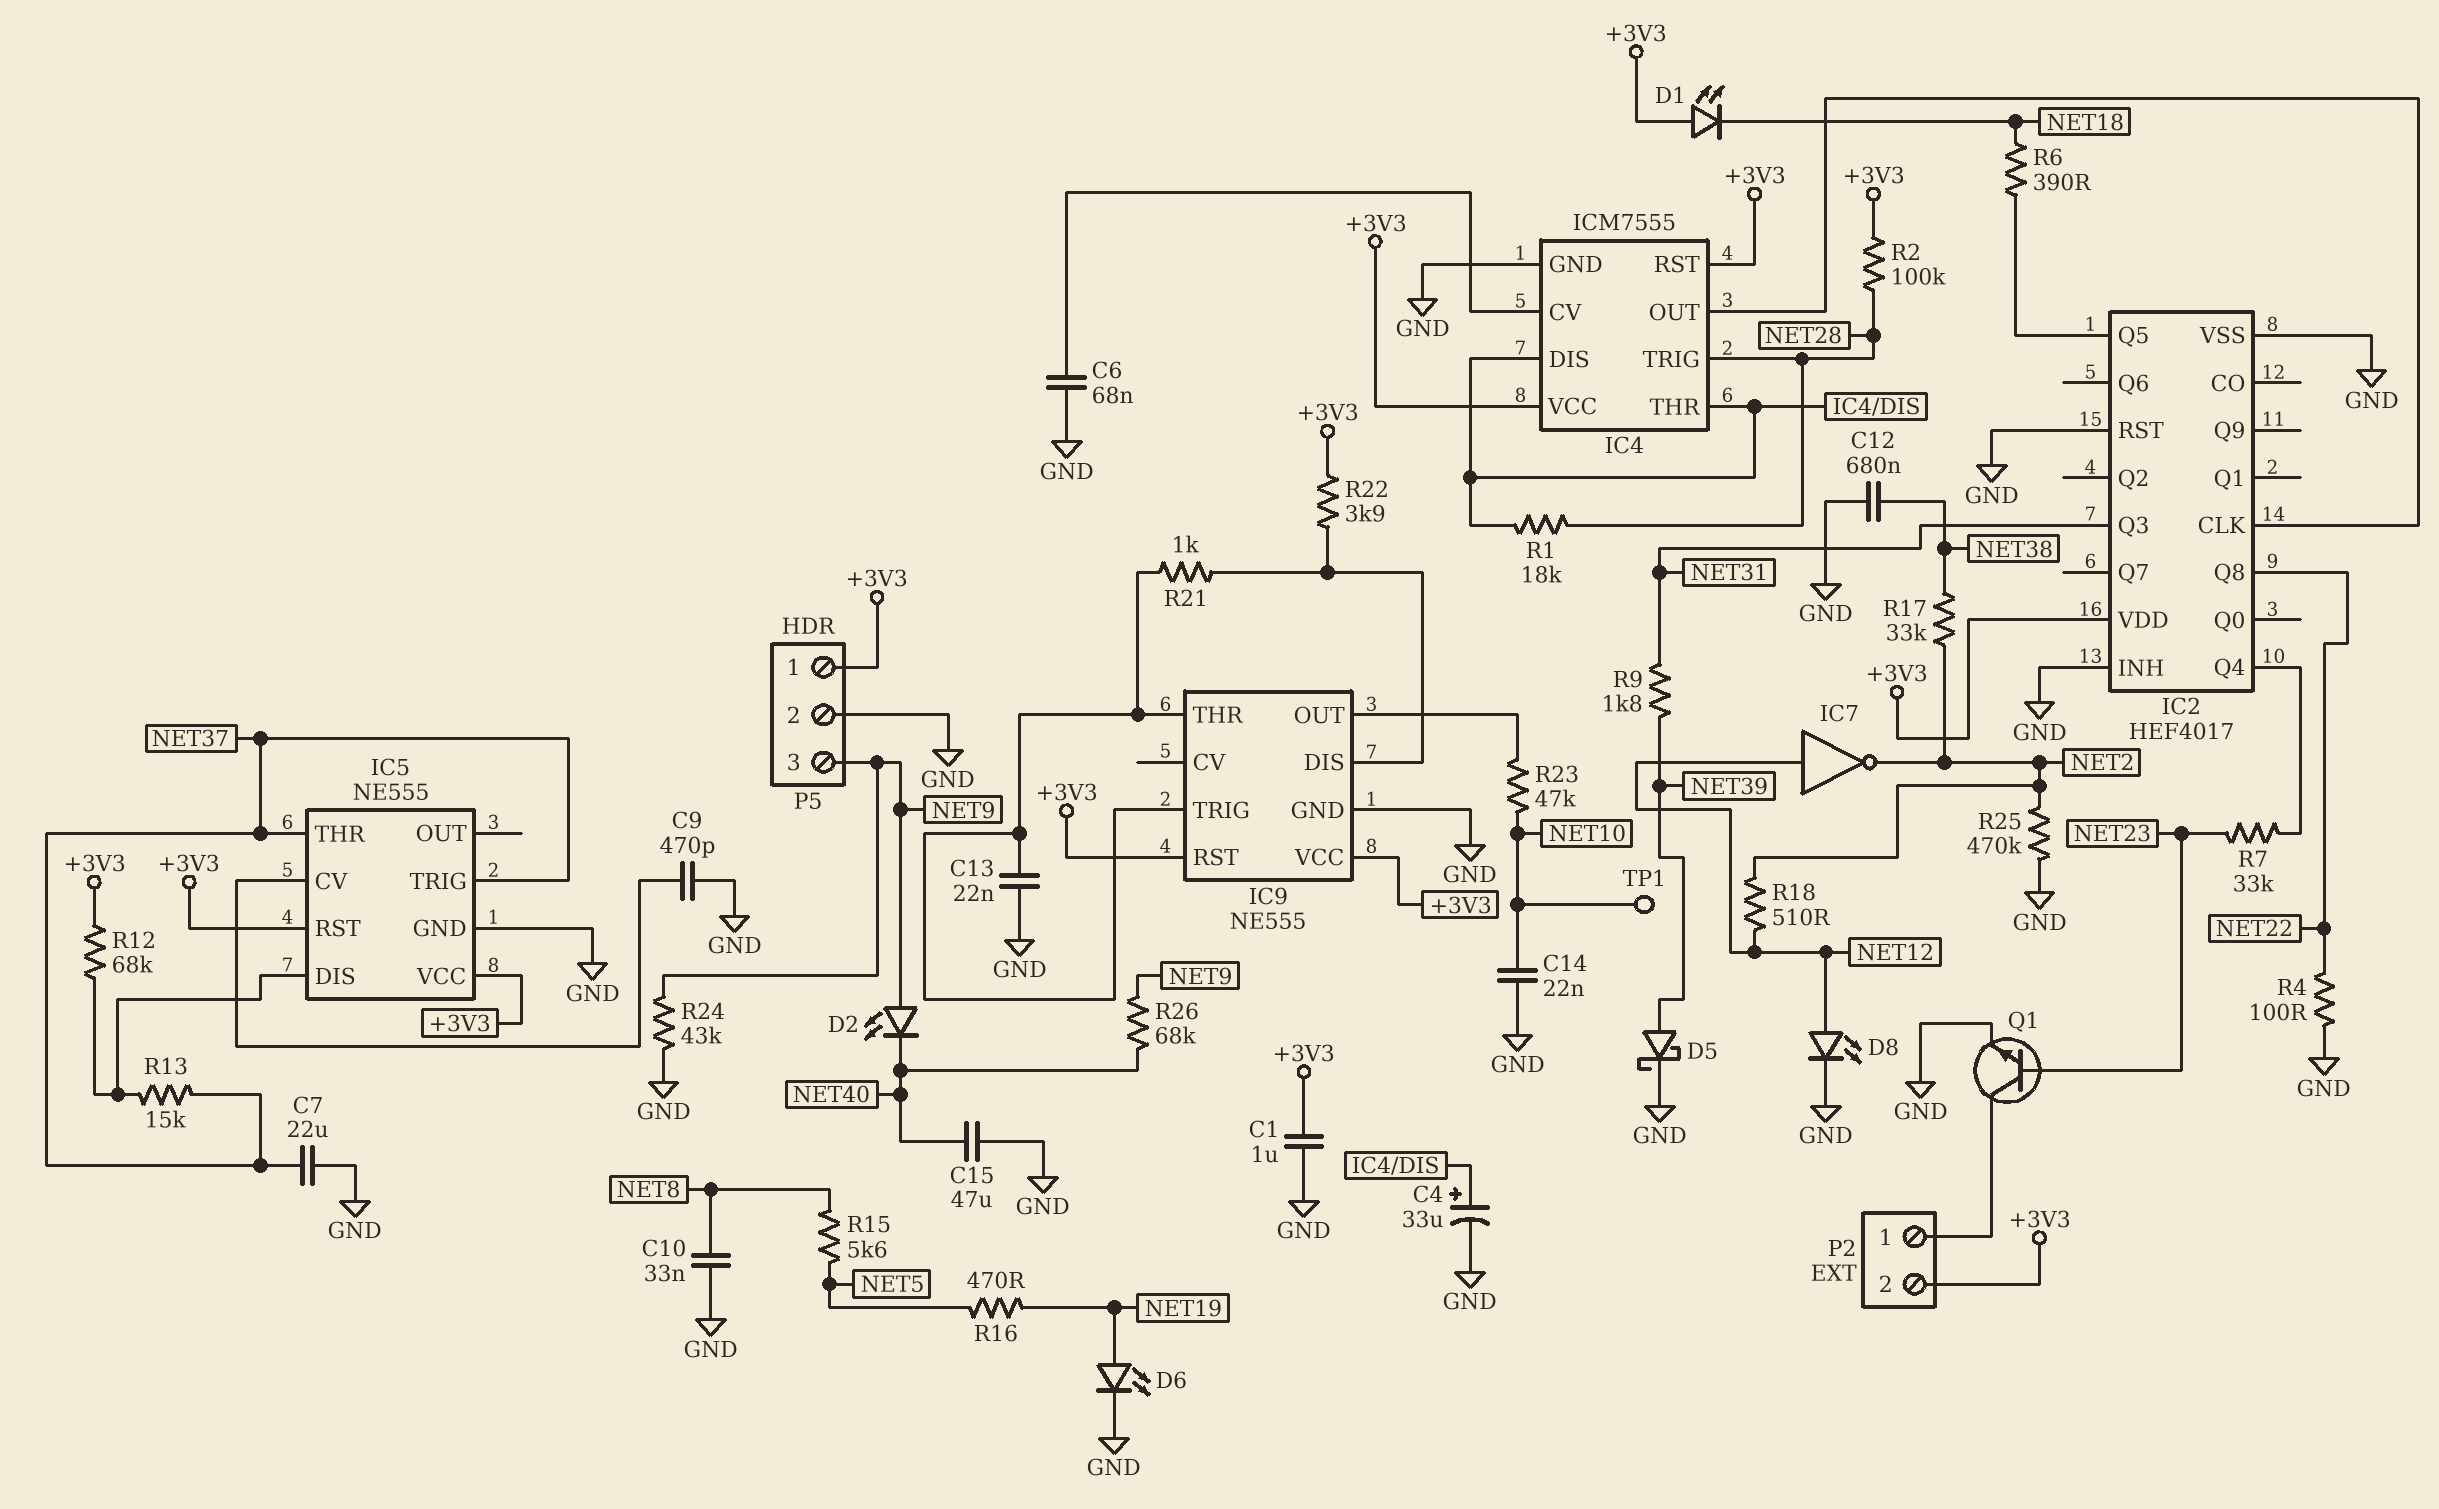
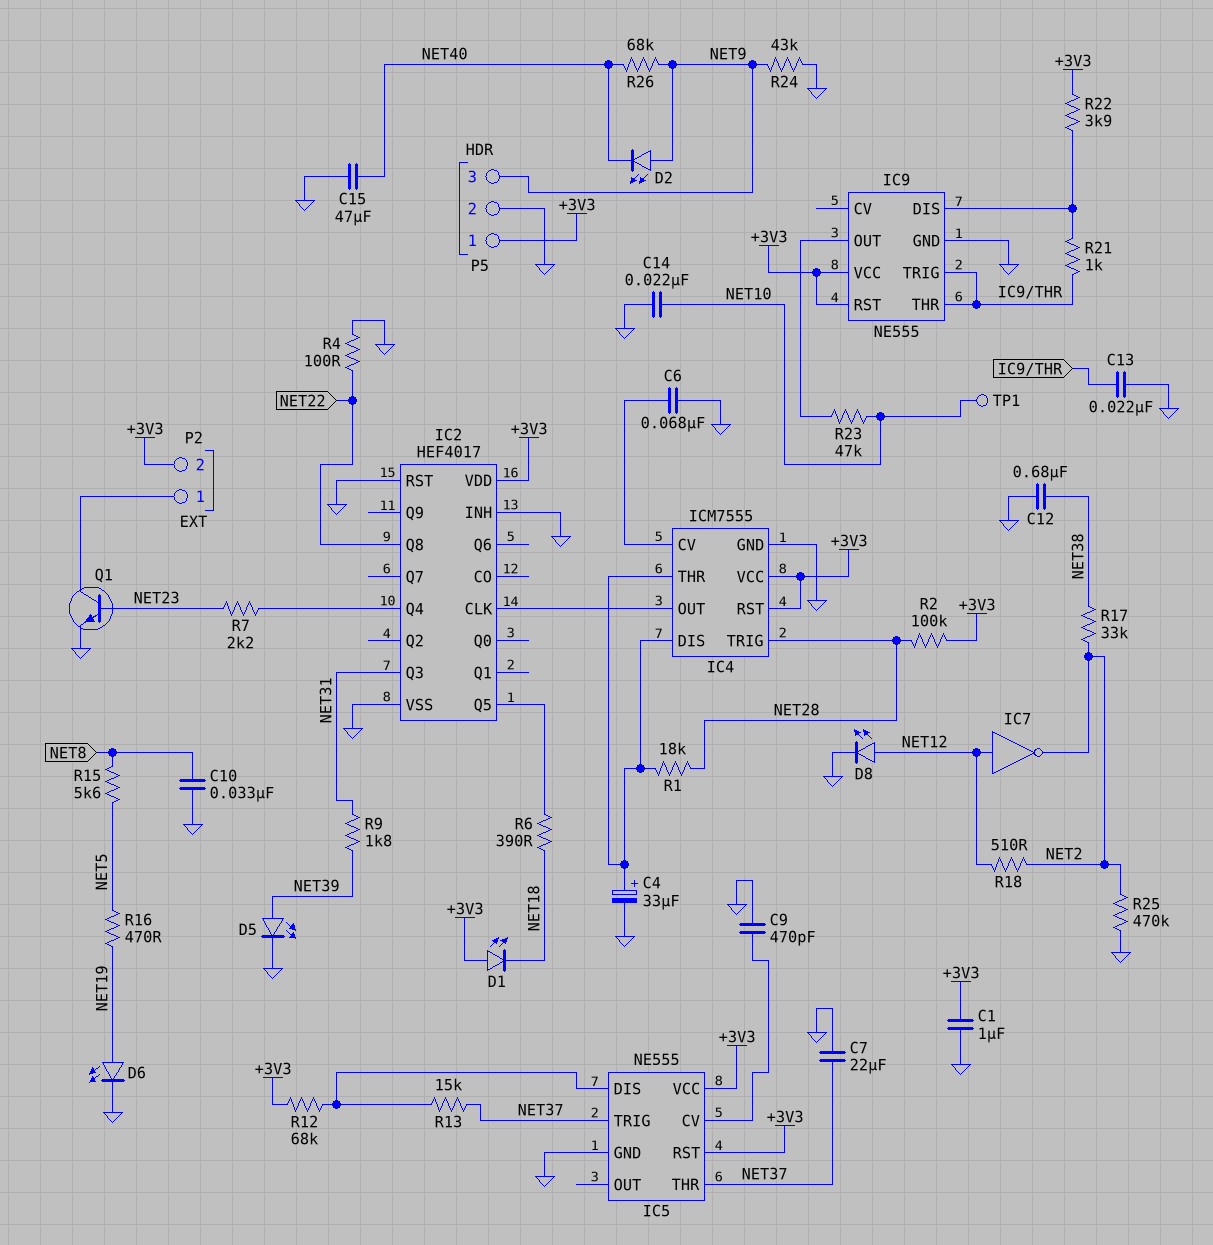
D5: schottky (A NET39, K GND) -> LED (A NET39, K GND)
R7: 33k (IC2/Q4, NET23) -> 2.2k (IC2/Q4, NET23)

